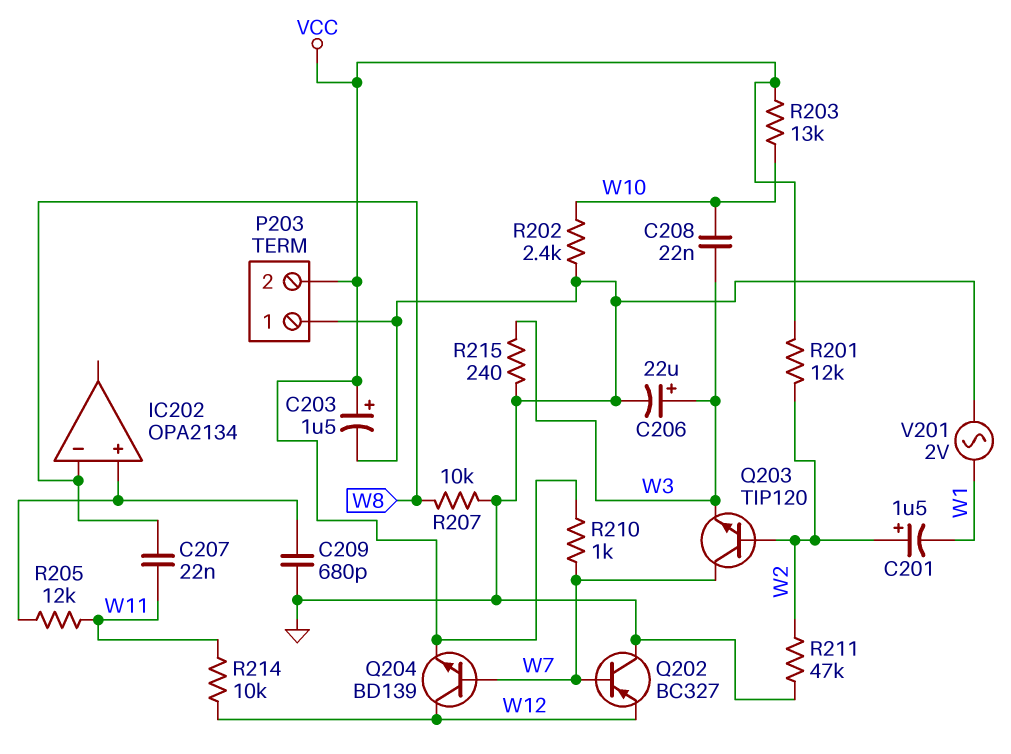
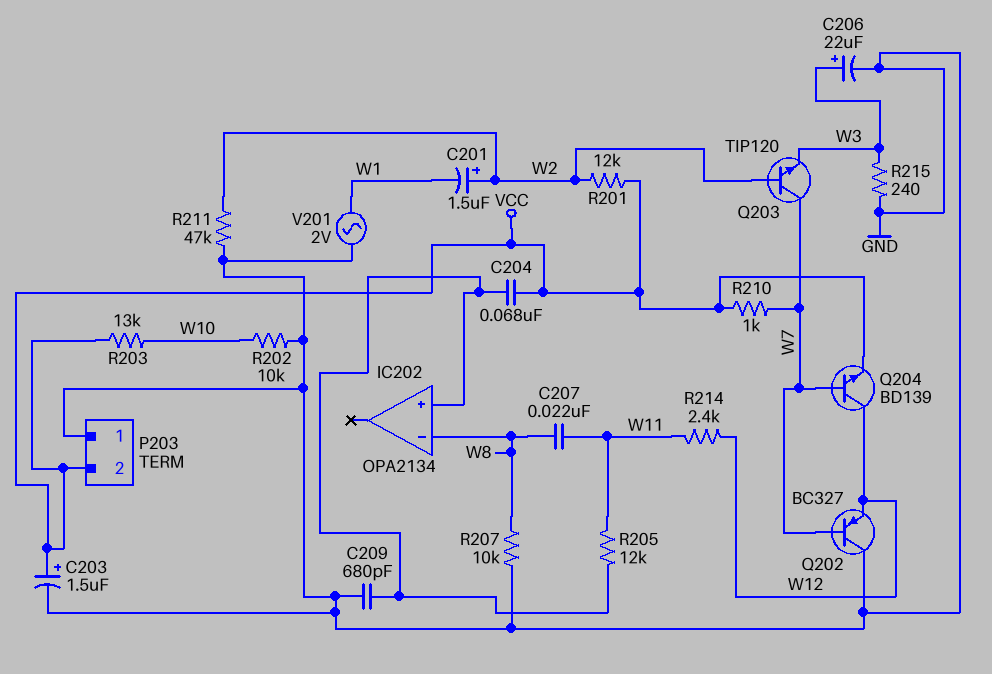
C204: none -> 68nF (IC202/in+, VCC)
C208: 22nF (W3, W10) -> none
R202: 2.4k (GND, W10) -> 10k (GND, W10)
R214: 10k (W11, W12) -> 2.4k (W11, W12)

